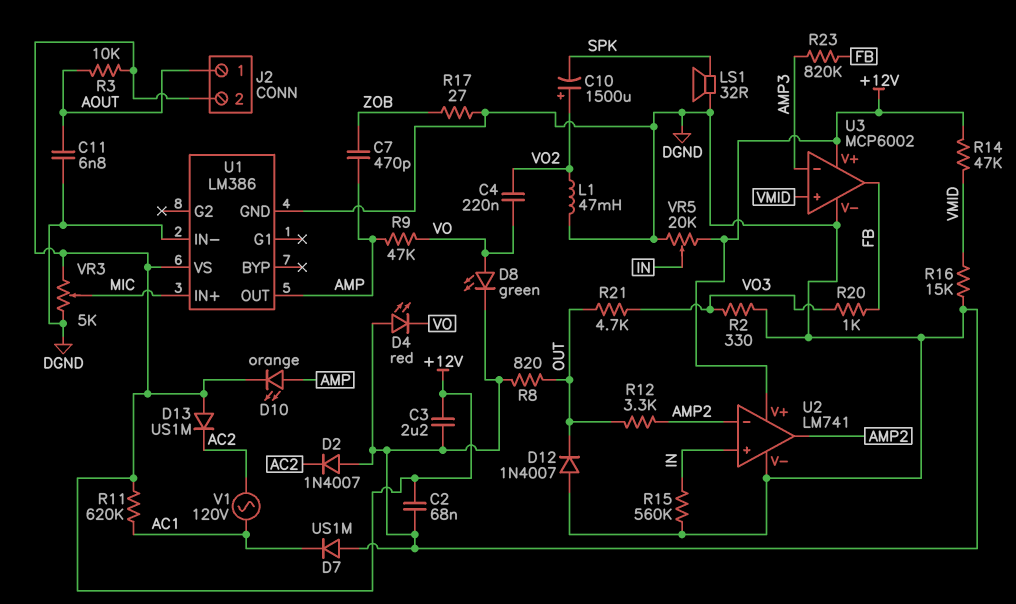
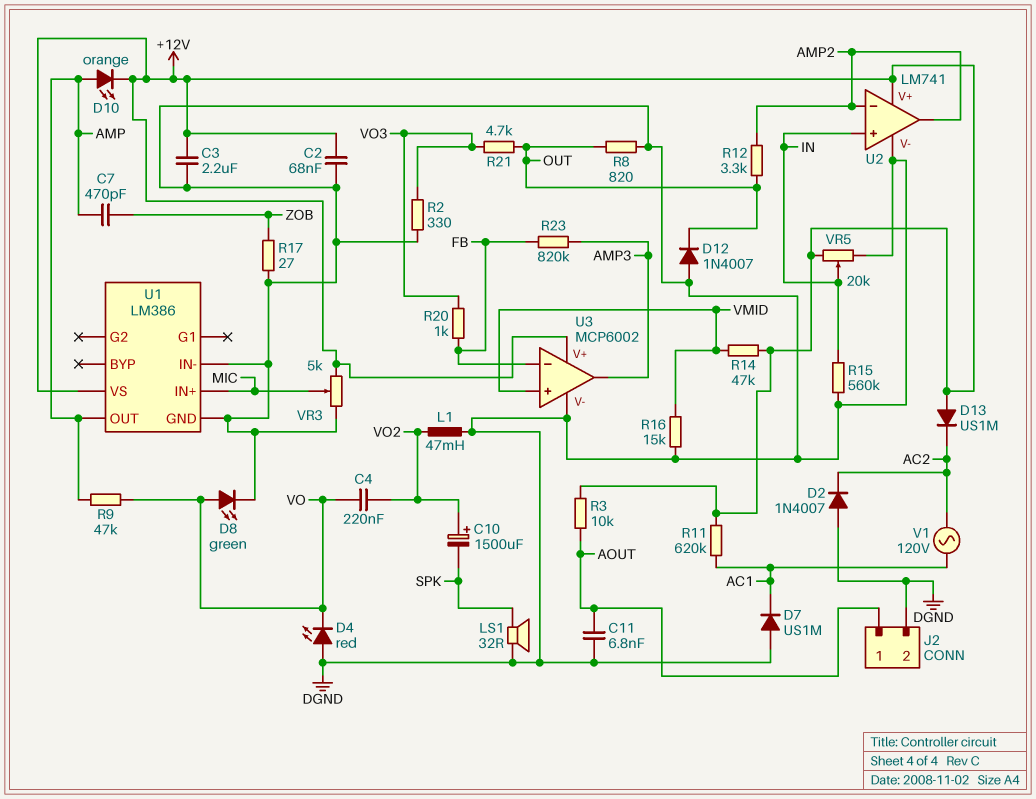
J2 pin 2: +12V -> DGND
U3 pin in-: AMP3 -> FB
U3 pin out: FB -> AMP3

